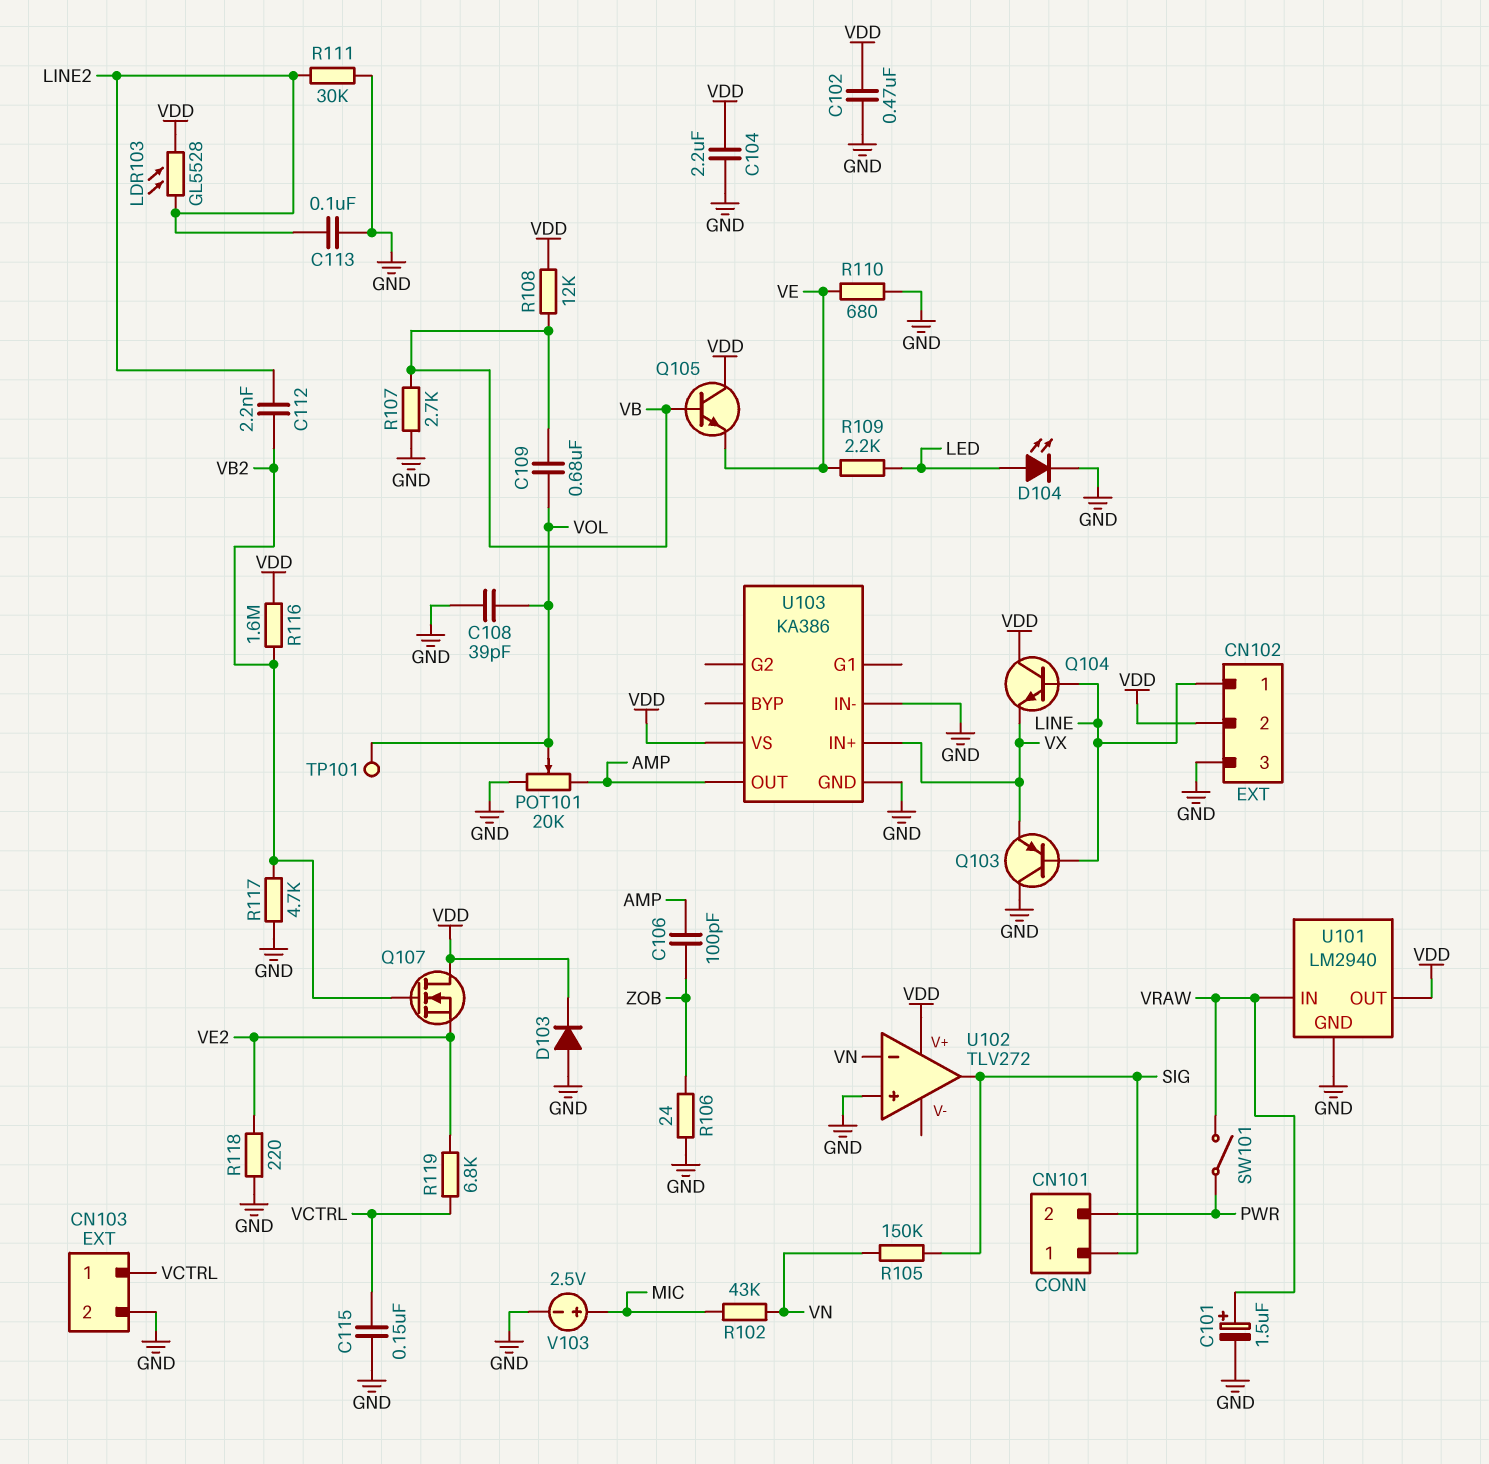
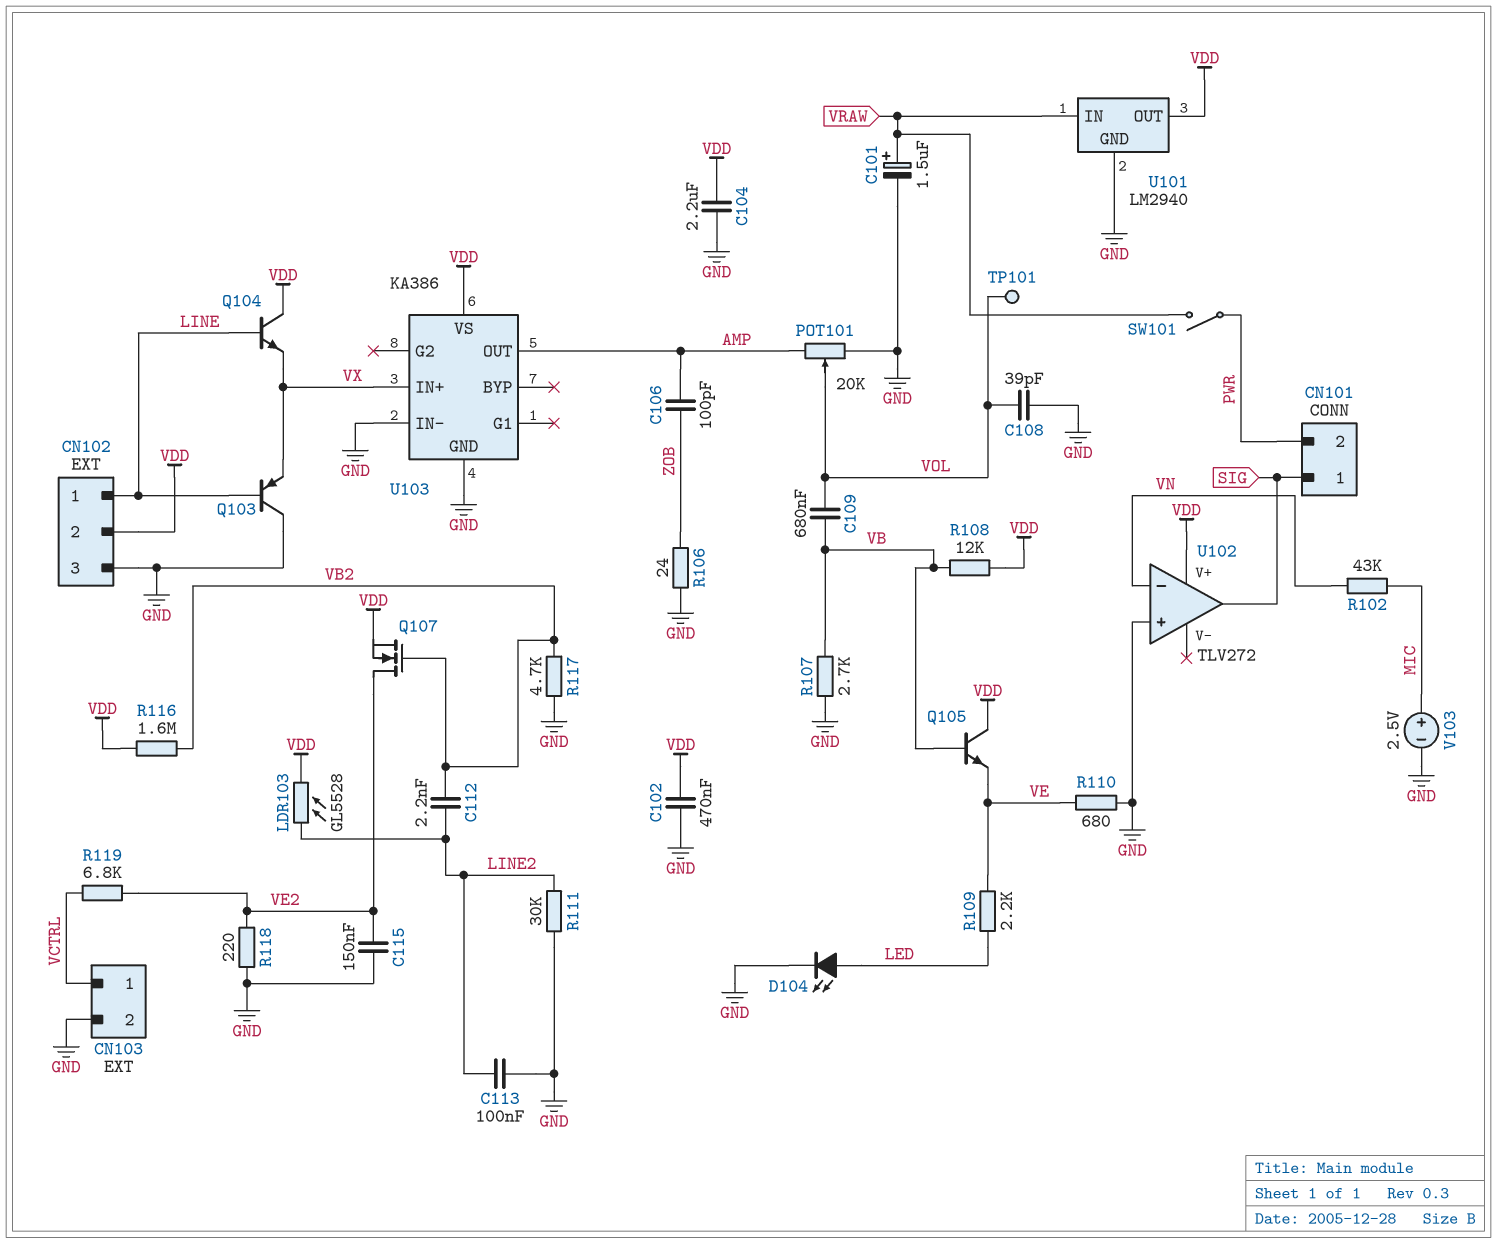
C115: 150nF (GND, VCTRL) -> 150nF (GND, VE2)
D103: diode (A GND, K VDD) -> none
Q107: NMOS (G VB2, D VDD, S VE2) -> NMOS (G VB2, D VE2, S VDD)
R105: 150k (SIG, VN) -> none

